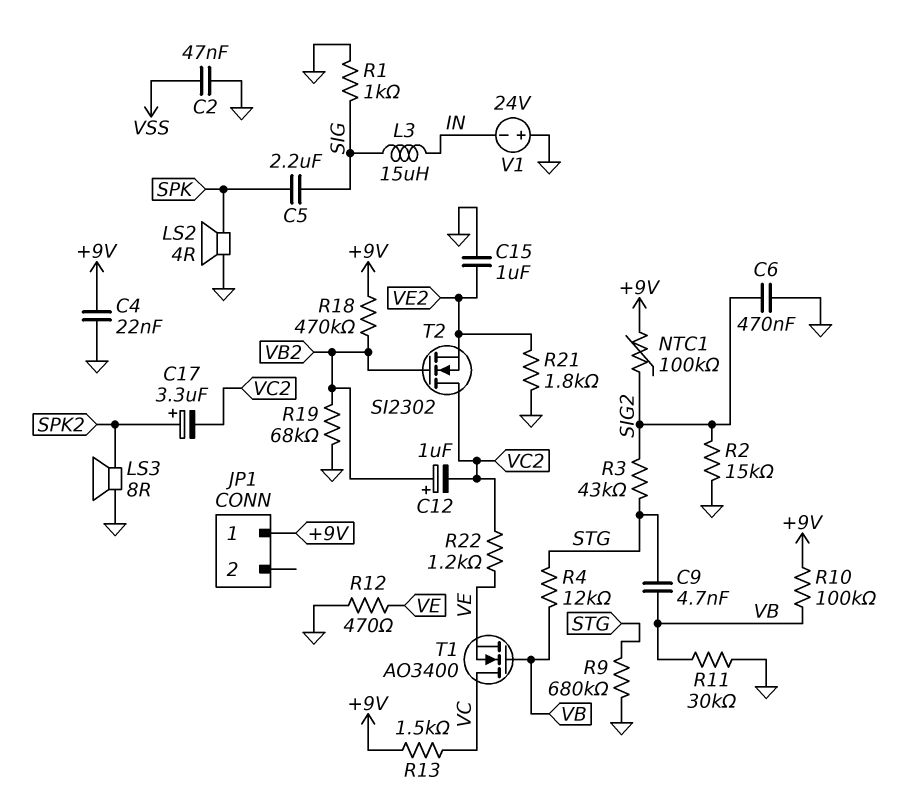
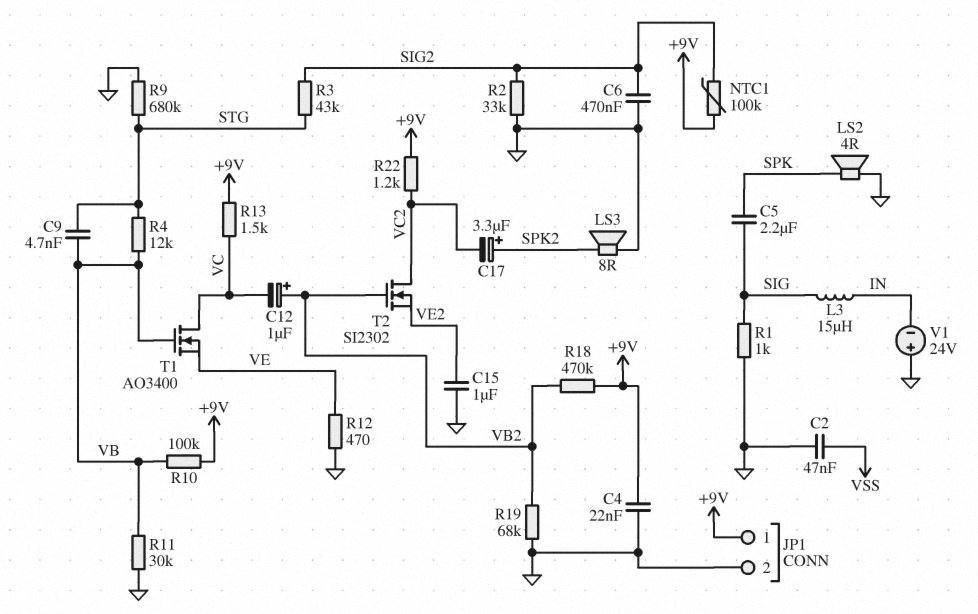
C12: 1uF (plus VB2, minus VC2) -> 1uF (plus VB2, minus VC)
JP1 pin 2: none -> GND
R2: 15k (GND, SIG2) -> 33k (GND, SIG2)
R21: 1.8k (GND, VE2) -> none
R22: 1.2k (VC2, VE) -> 1.2k (+9V, VC2)

